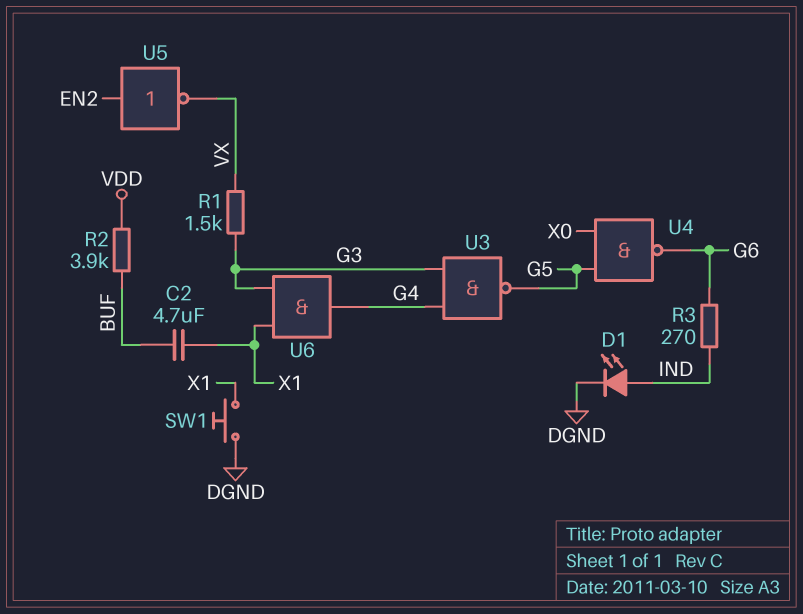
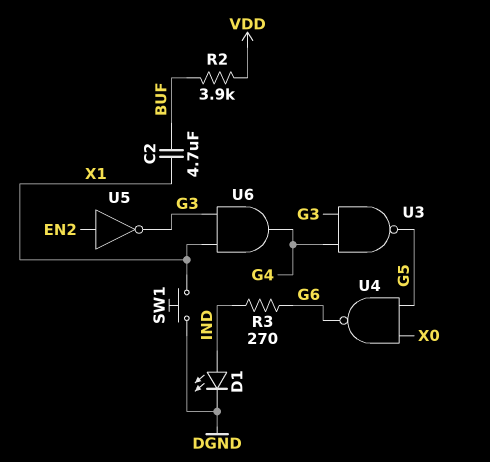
R1: 1.5k (G3, VX) -> none
U5: NOT (in EN2, out VX) -> NOT (in EN2, out G3)

